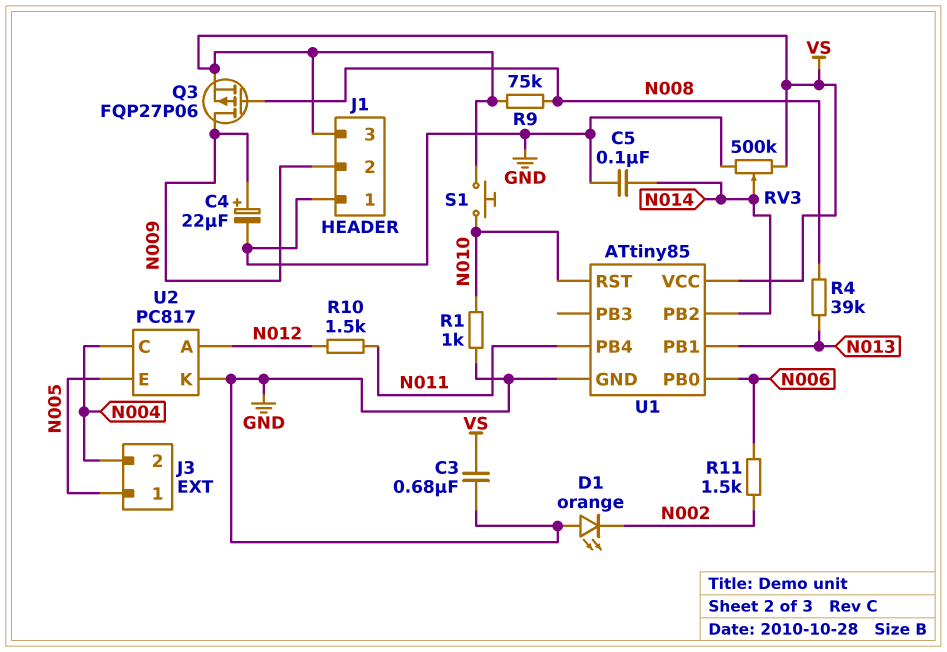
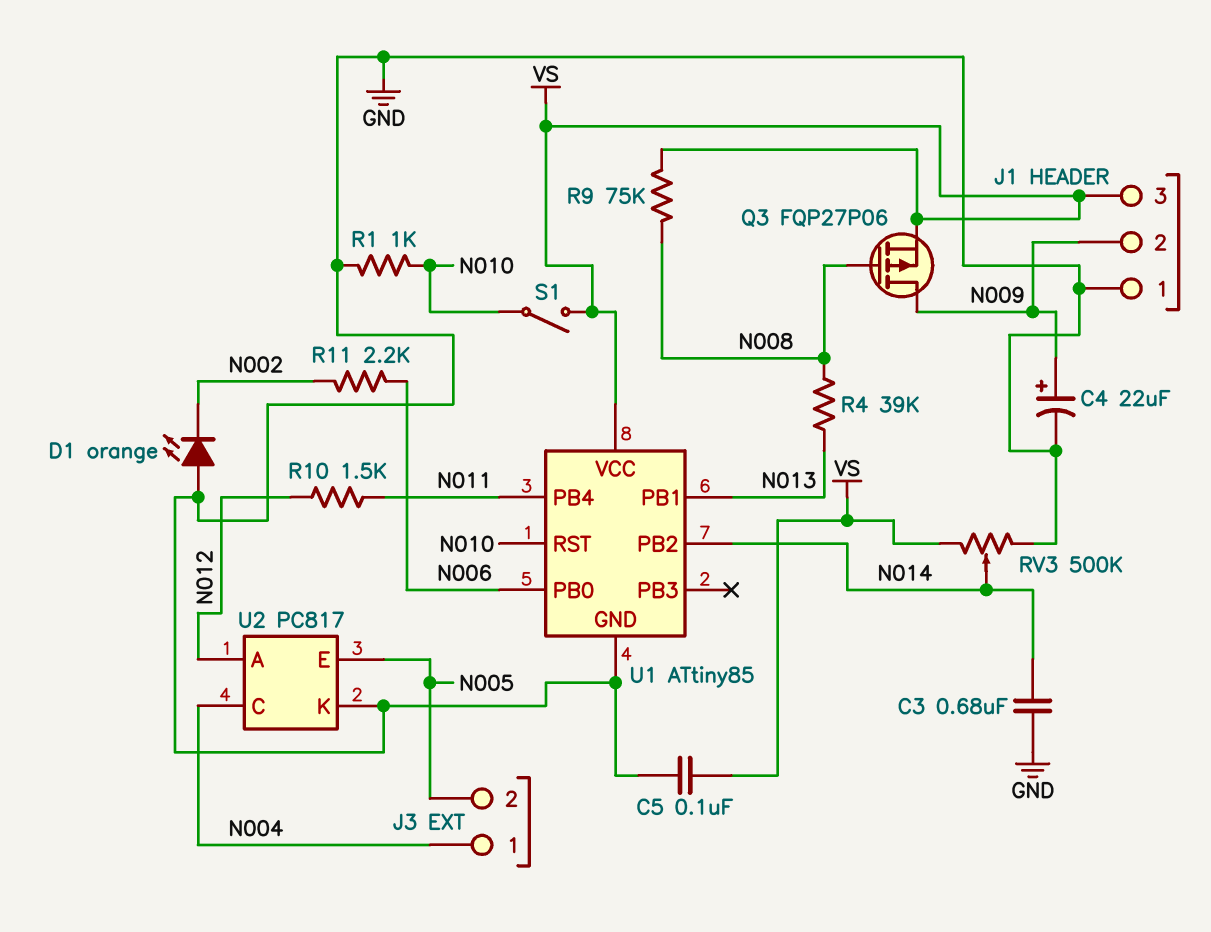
C3: 680nF (GND, VS) -> 680nF (GND, N014)
C5: 100nF (GND, N014) -> 100nF (GND, VS)
J3 pin 1: N005 -> N004
J3 pin 2: N004 -> N005
R11: 1.5k (N002, N006) -> 2.2k (N002, N006)
S1: button (N010, VS) -> switch (N010, VS)

